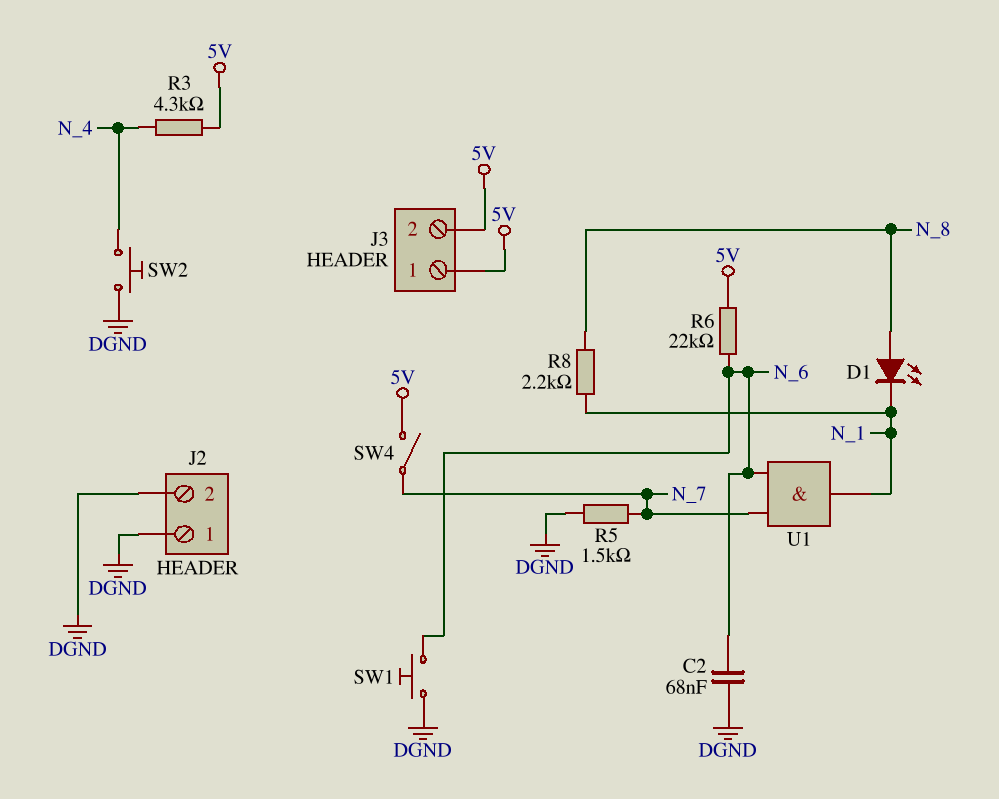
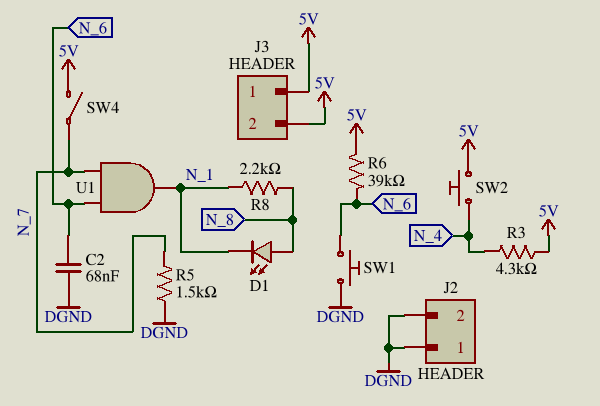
R6: 22k (5V, N_6) -> 39k (5V, N_6)
SW2: button (DGND, N_4) -> button (5V, N_4)

